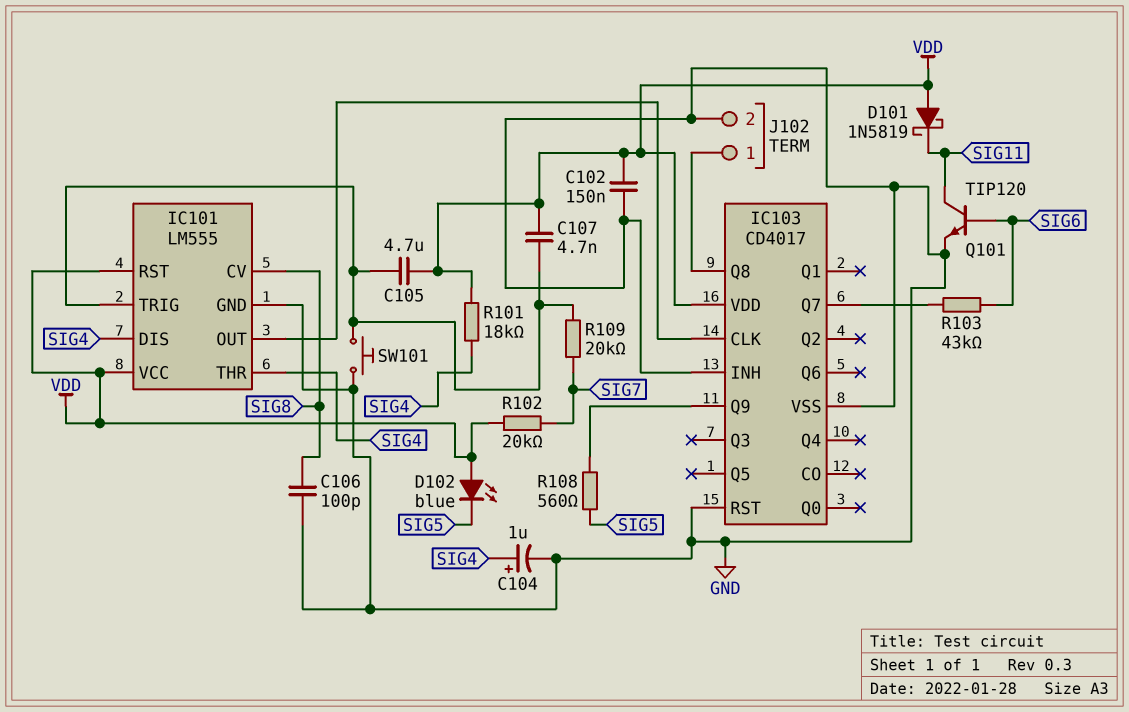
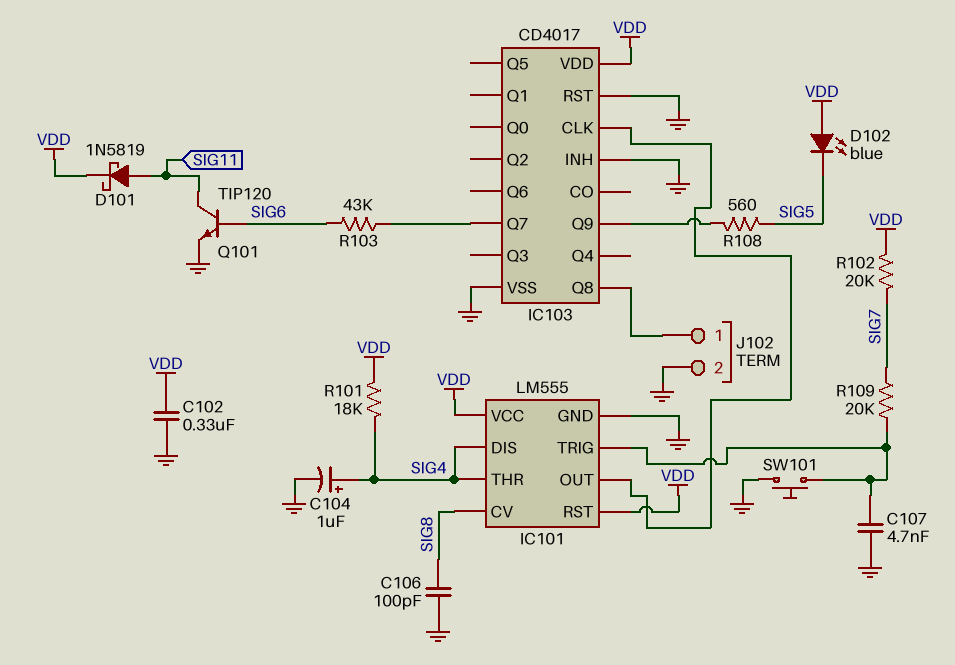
C102: 150nF (GND, VDD) -> 330nF (GND, VDD)
C105: 4.7uF (IC101/TRIG, VDD) -> none
C107: 4.7nF (IC101/TRIG, VDD) -> 4.7nF (GND, IC101/TRIG)
D101: schottky 1N5819 (A VDD, K SIG11) -> schottky 1N5819 (A SIG11, K VDD)

